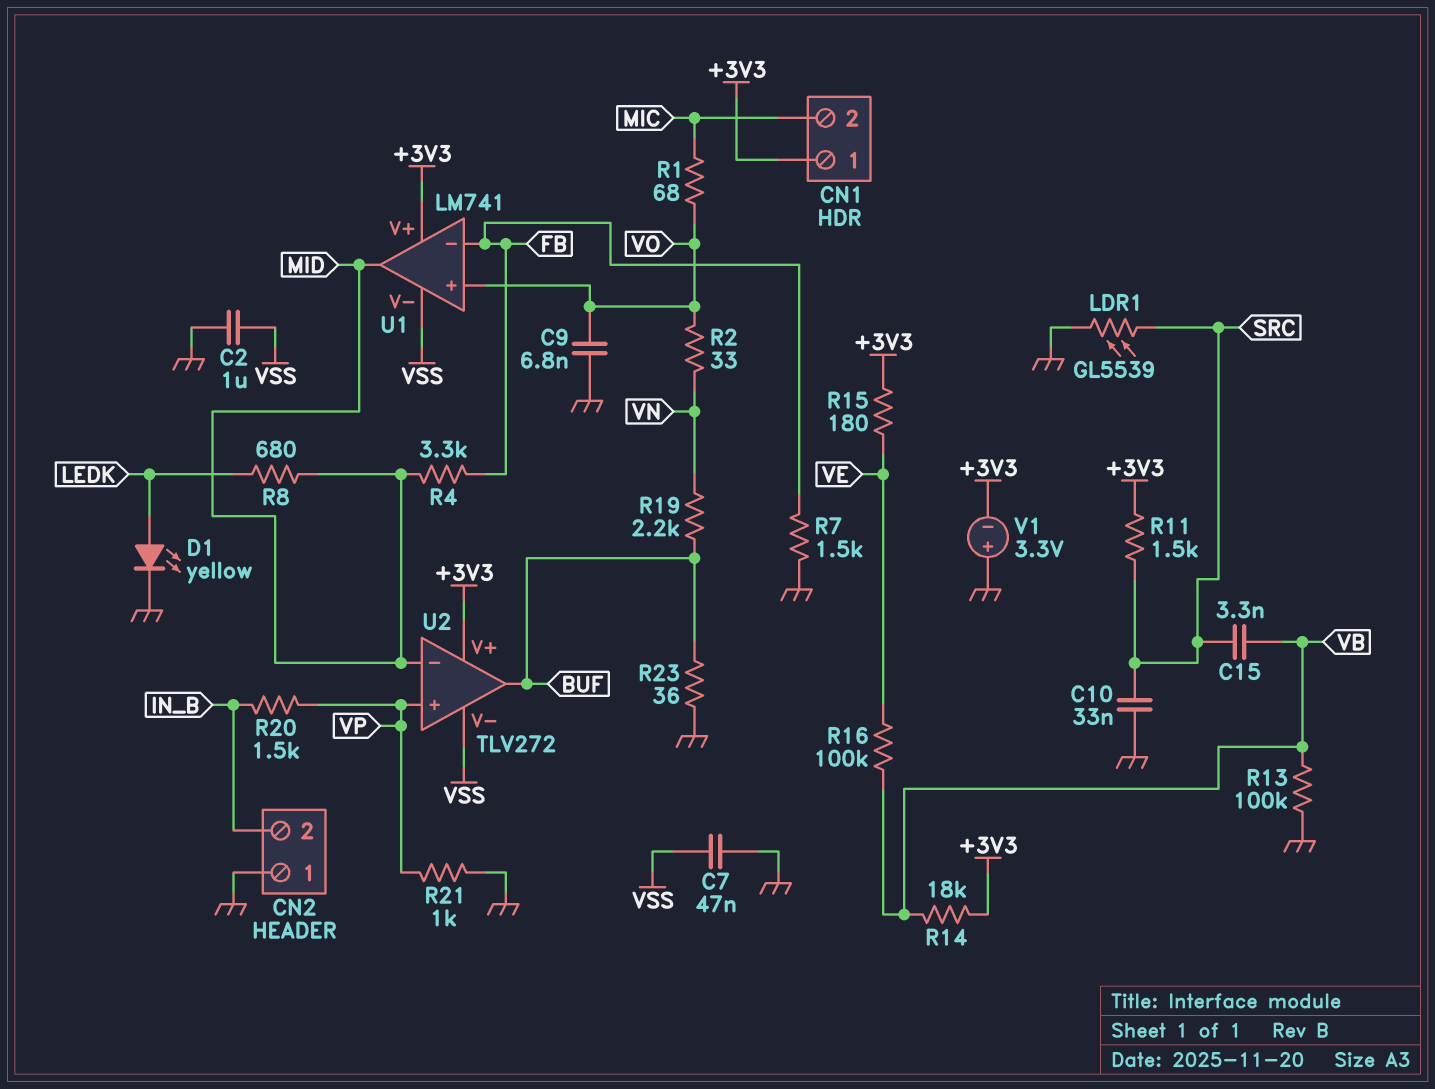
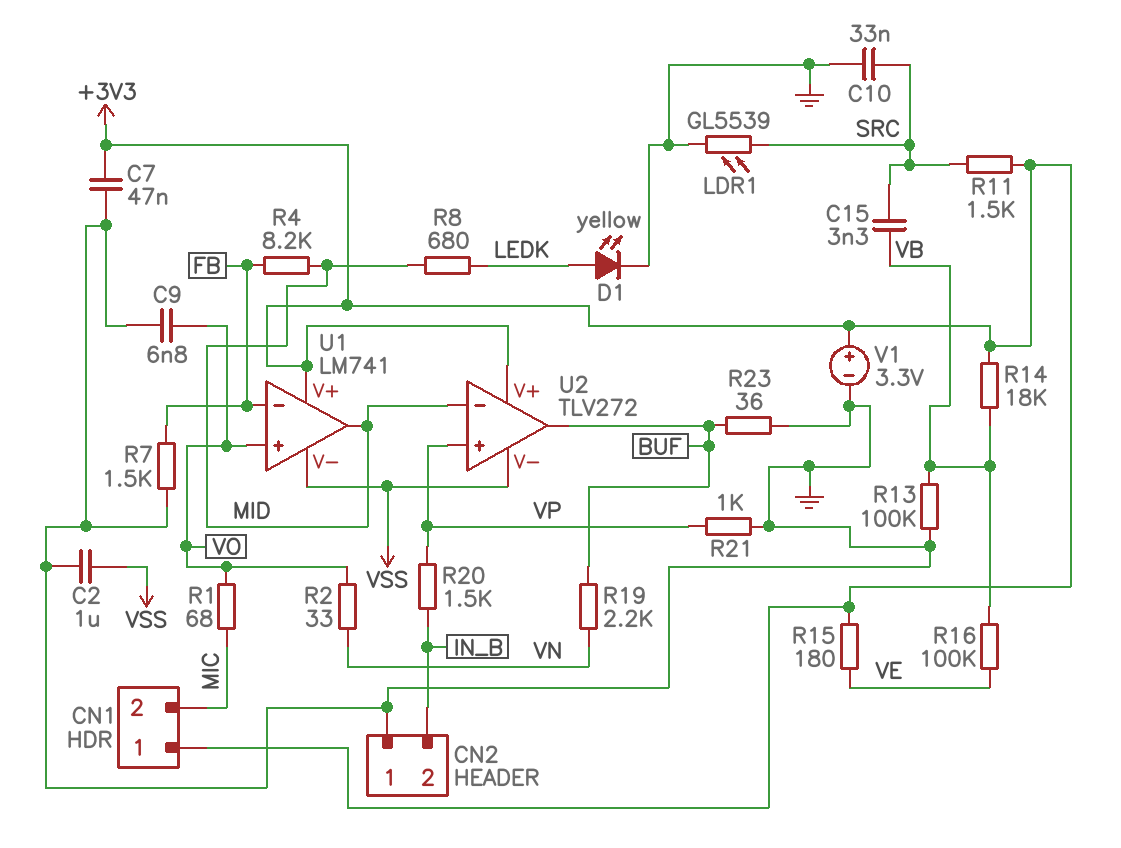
C7: 47nF (GND, VSS) -> 47nF (+3V3, GND)
R4: 3.3k (FB, MID) -> 8.2k (FB, MID)
V1: 3.3V (plus GND, minus +3V3) -> 3.3V (plus +3V3, minus GND)

